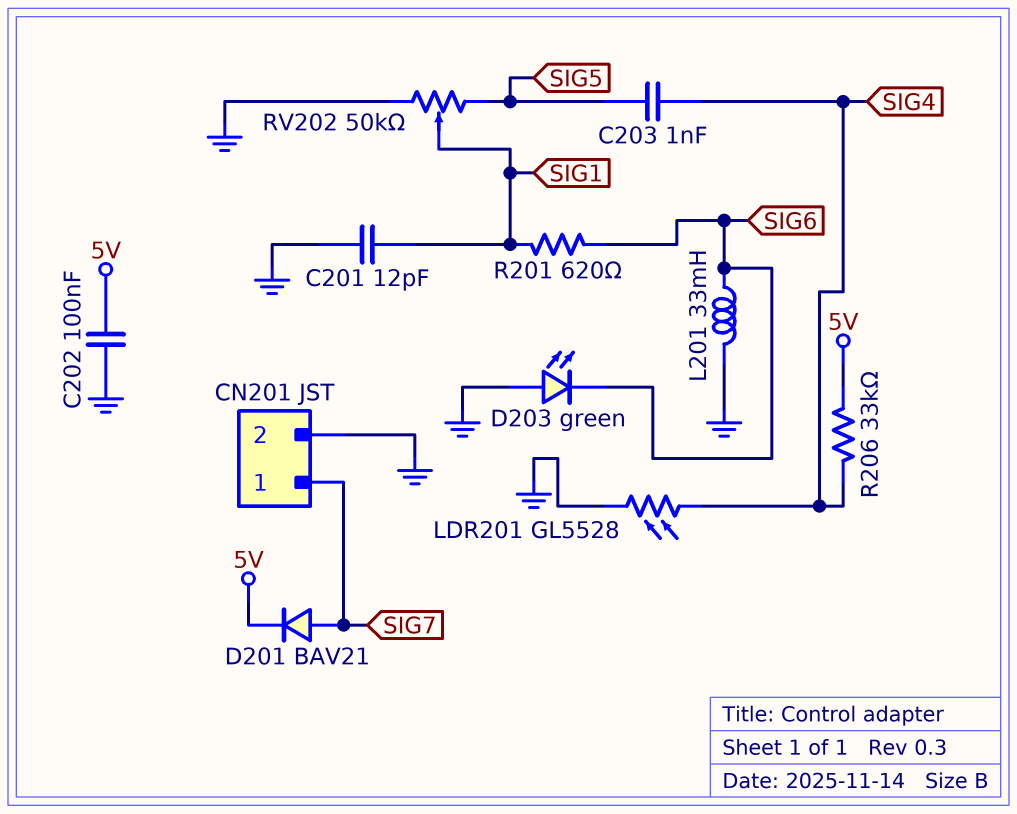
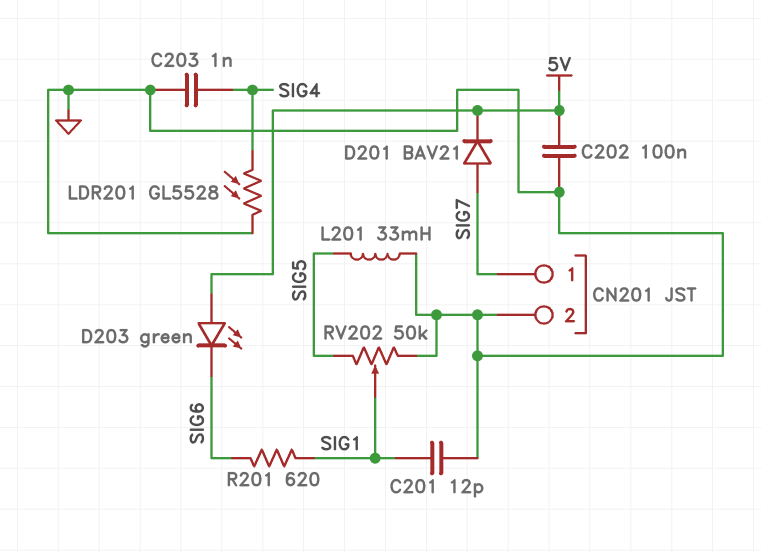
C203: 1nF (SIG4, SIG5) -> 1nF (GND, SIG4)
D203: LED green (A GND, K SIG6) -> LED green (A 5V, K SIG6)
L201: 33mH (GND, SIG6) -> 33mH (GND, SIG5)
R206: 33k (5V, SIG4) -> none

